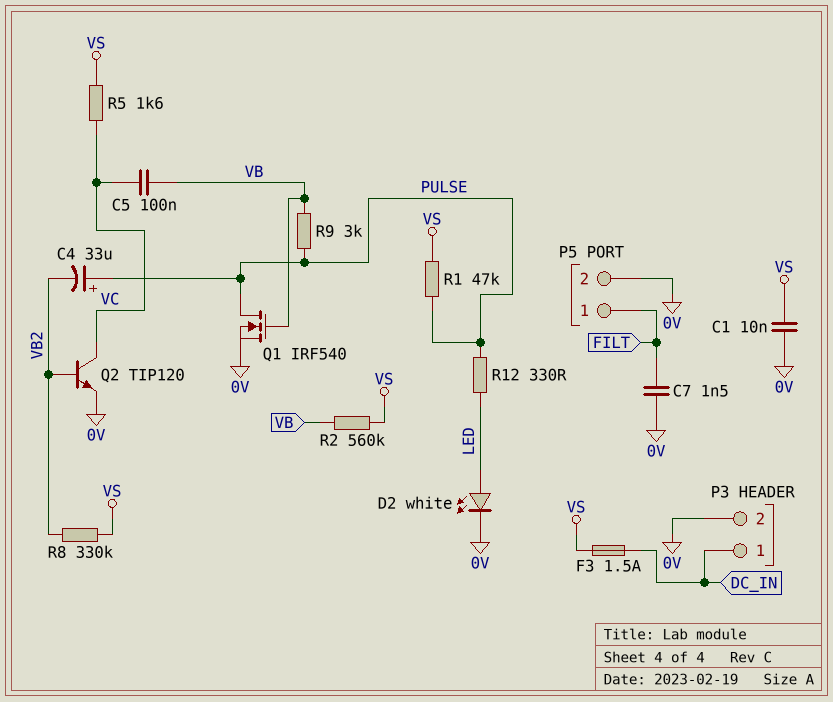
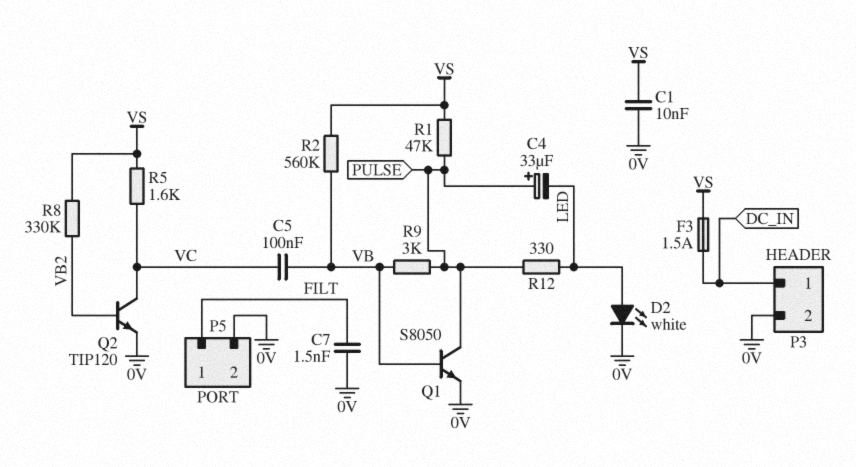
C4: 33uF (plus PULSE, minus VB2) -> 33uF (plus PULSE, minus LED)
Q1: NMOS IRF540 (G VB, D PULSE, S 0V) -> NPN S8050 (B VB, C PULSE, E 0V)

